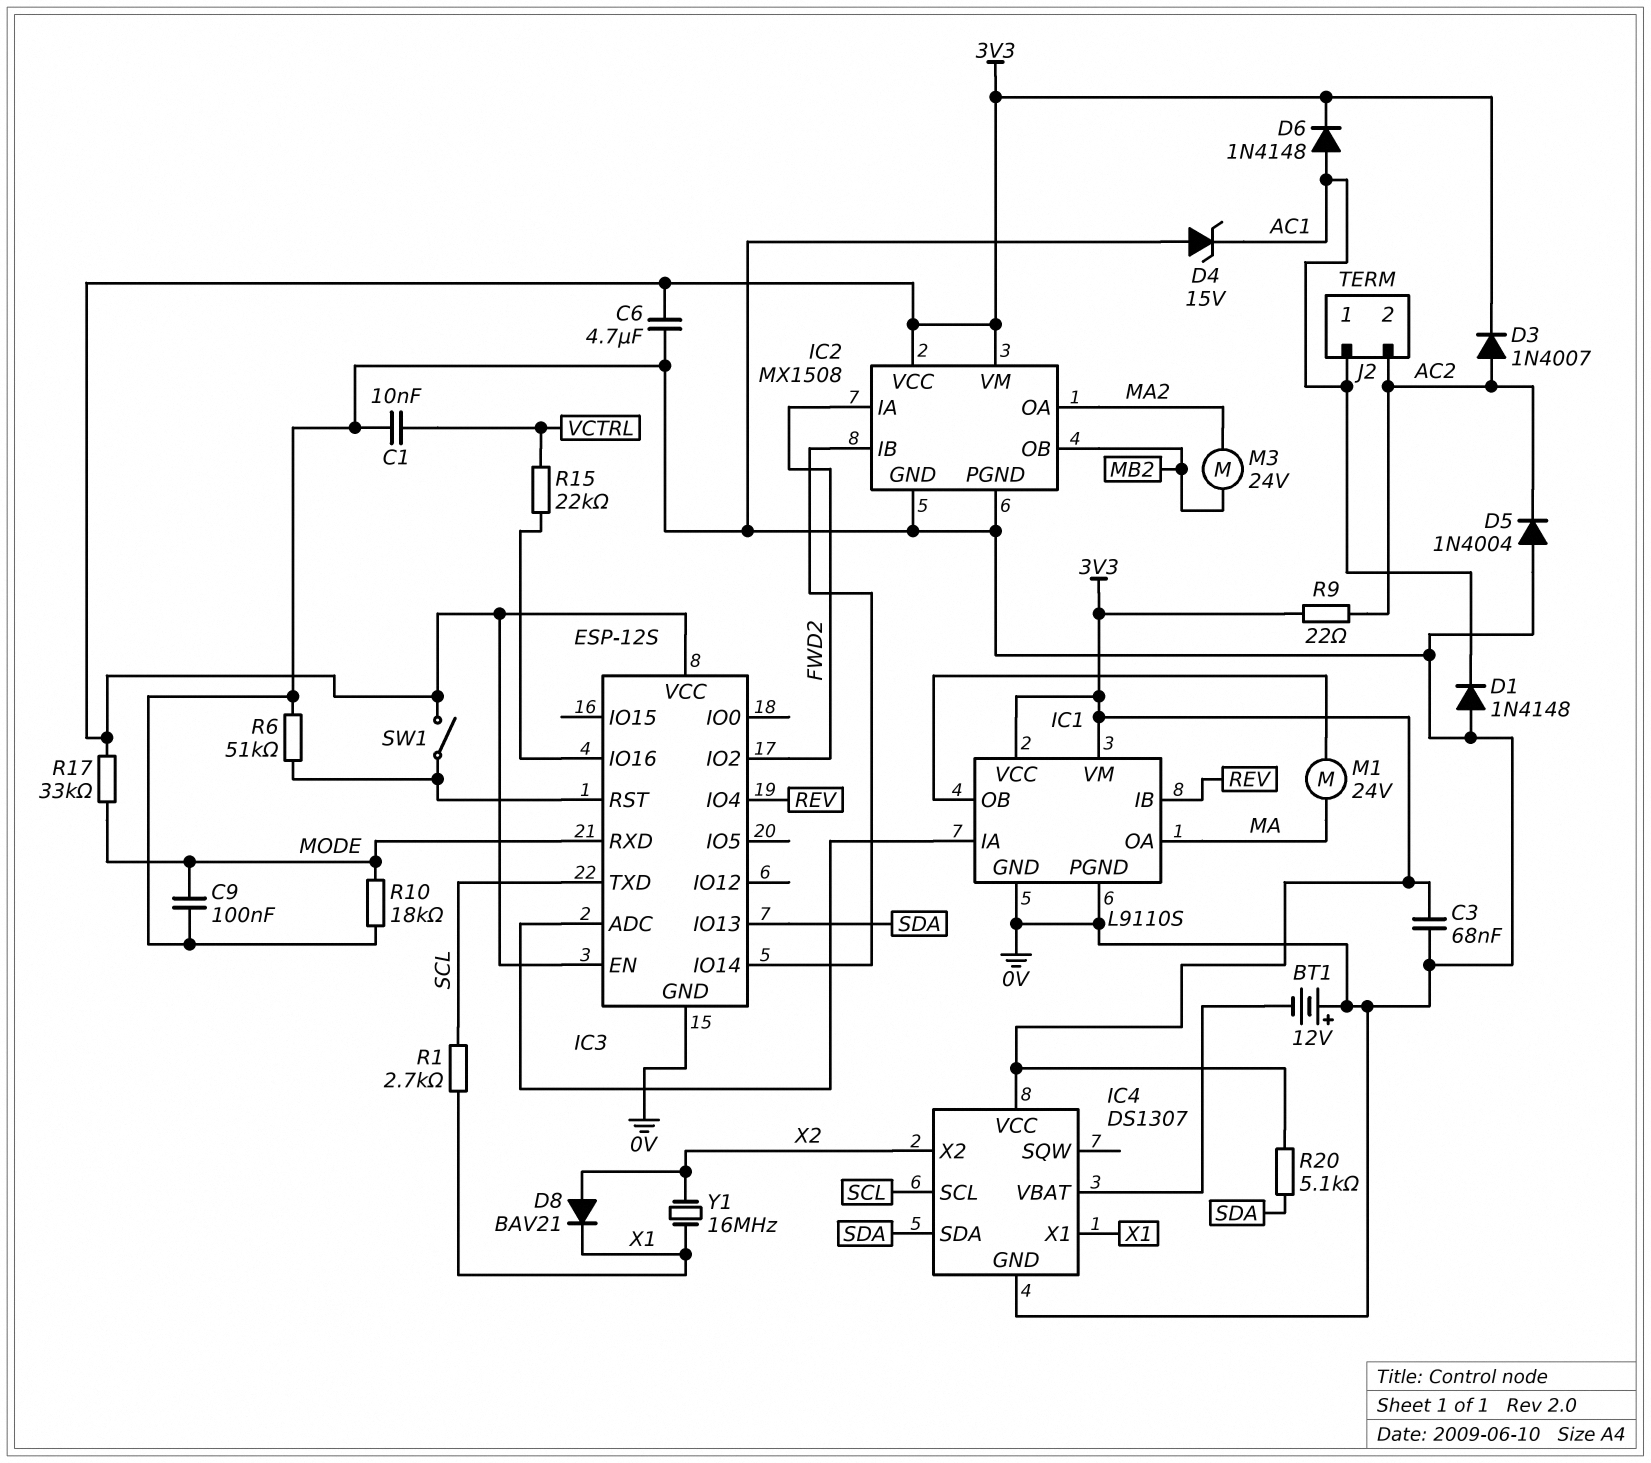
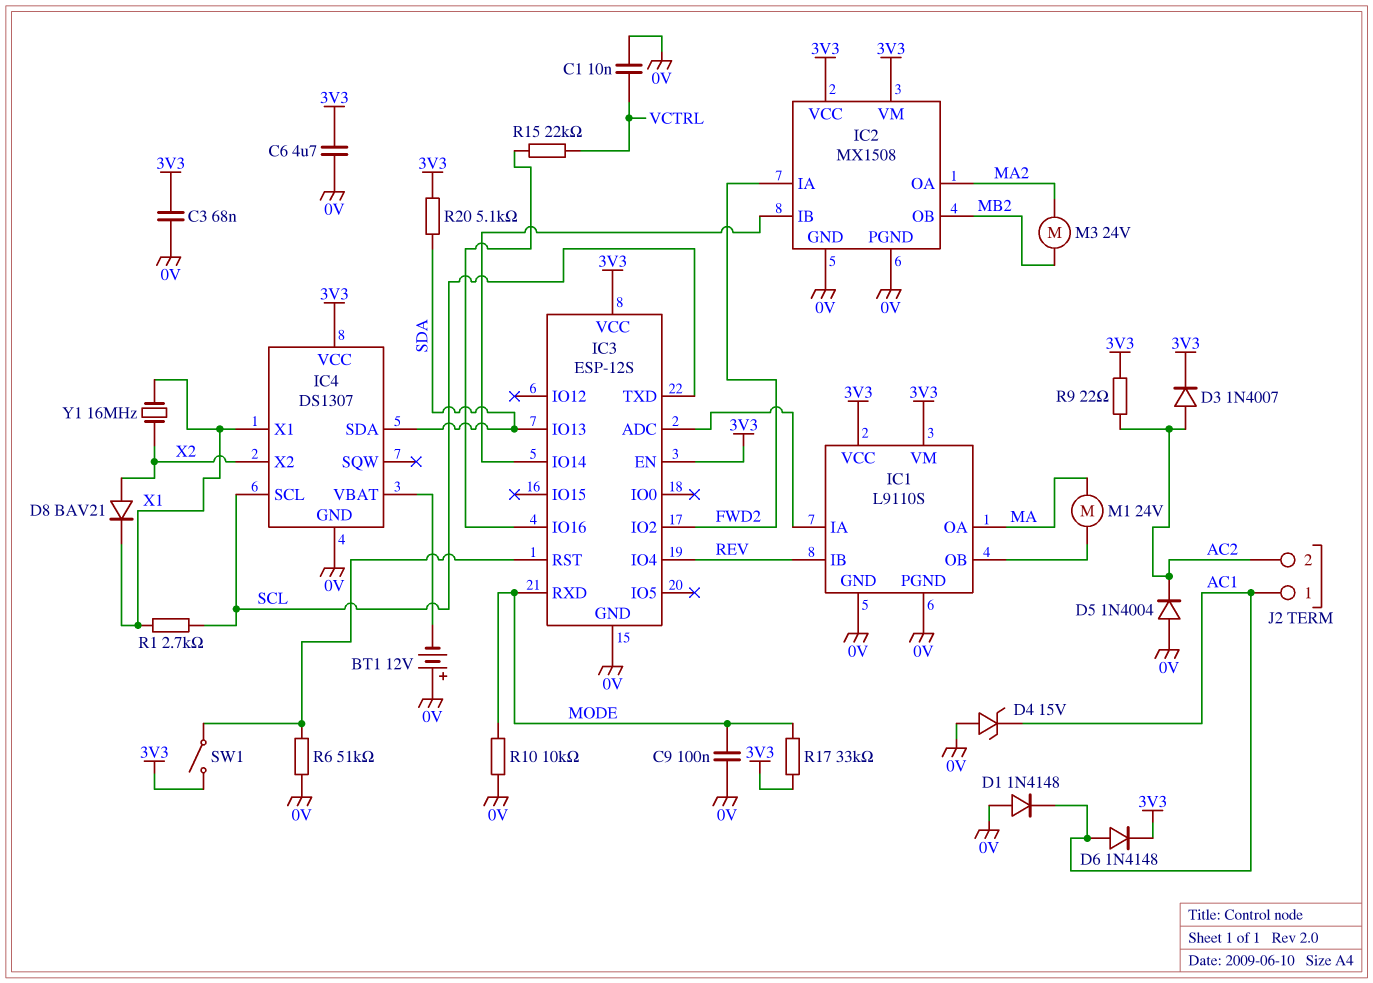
R10: 18k (0V, MODE) -> 10k (0V, MODE)

